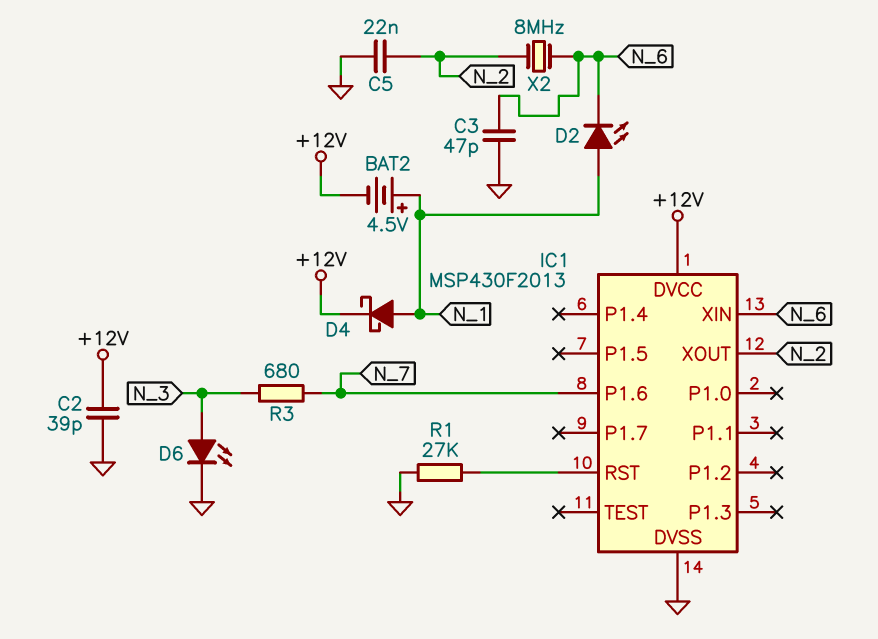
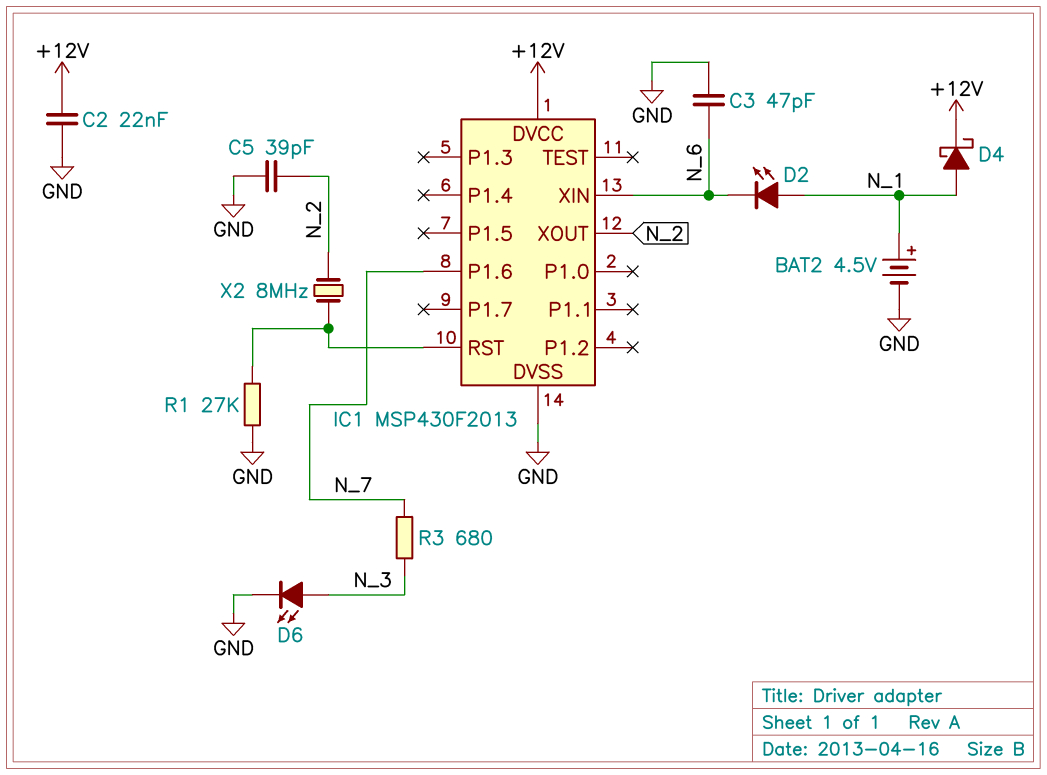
BAT2: 4.5V (plus N_1, minus +12V) -> 4.5V (plus N_1, minus GND)
C2: 39pF (+12V, GND) -> 22nF (+12V, GND)
C5: 22nF (GND, N_2) -> 39pF (GND, N_2)
X2: 8MHz (N_2, N_6) -> 8MHz (IC1/RST, N_2)

